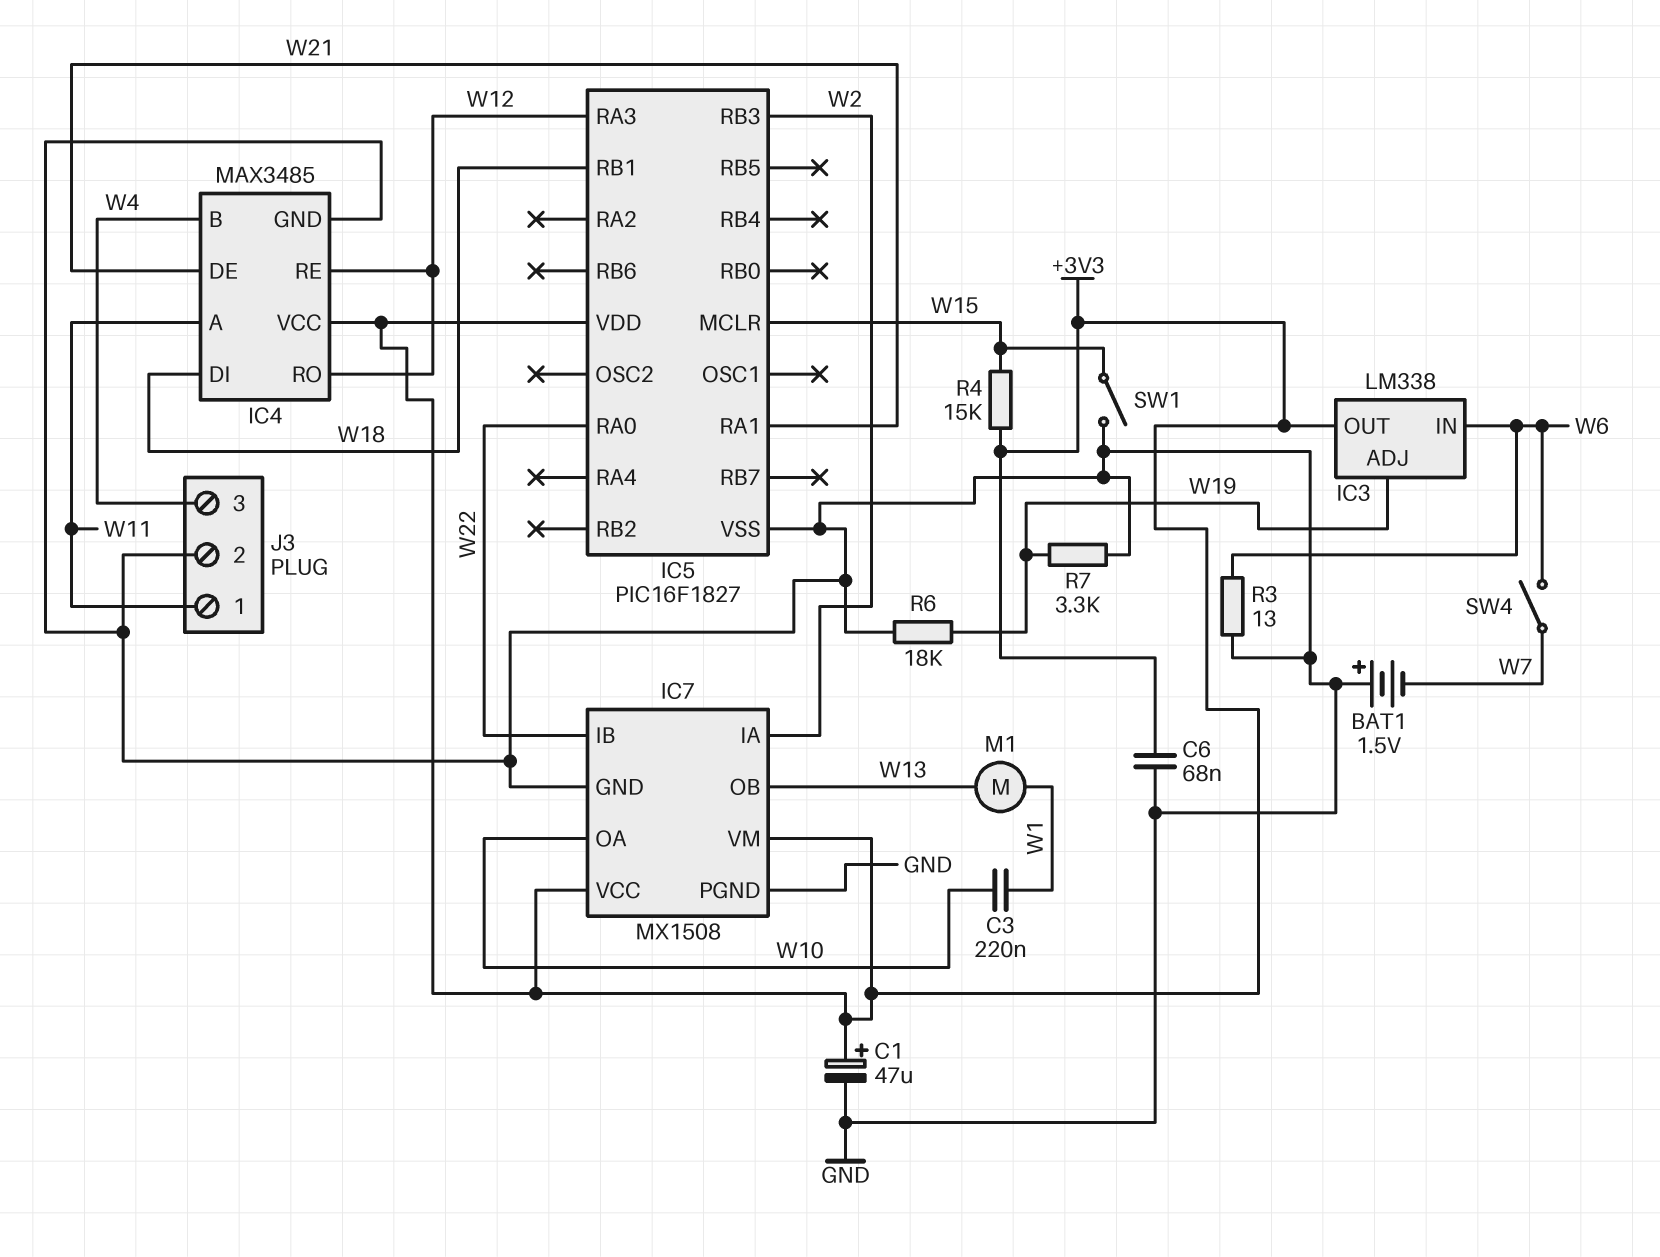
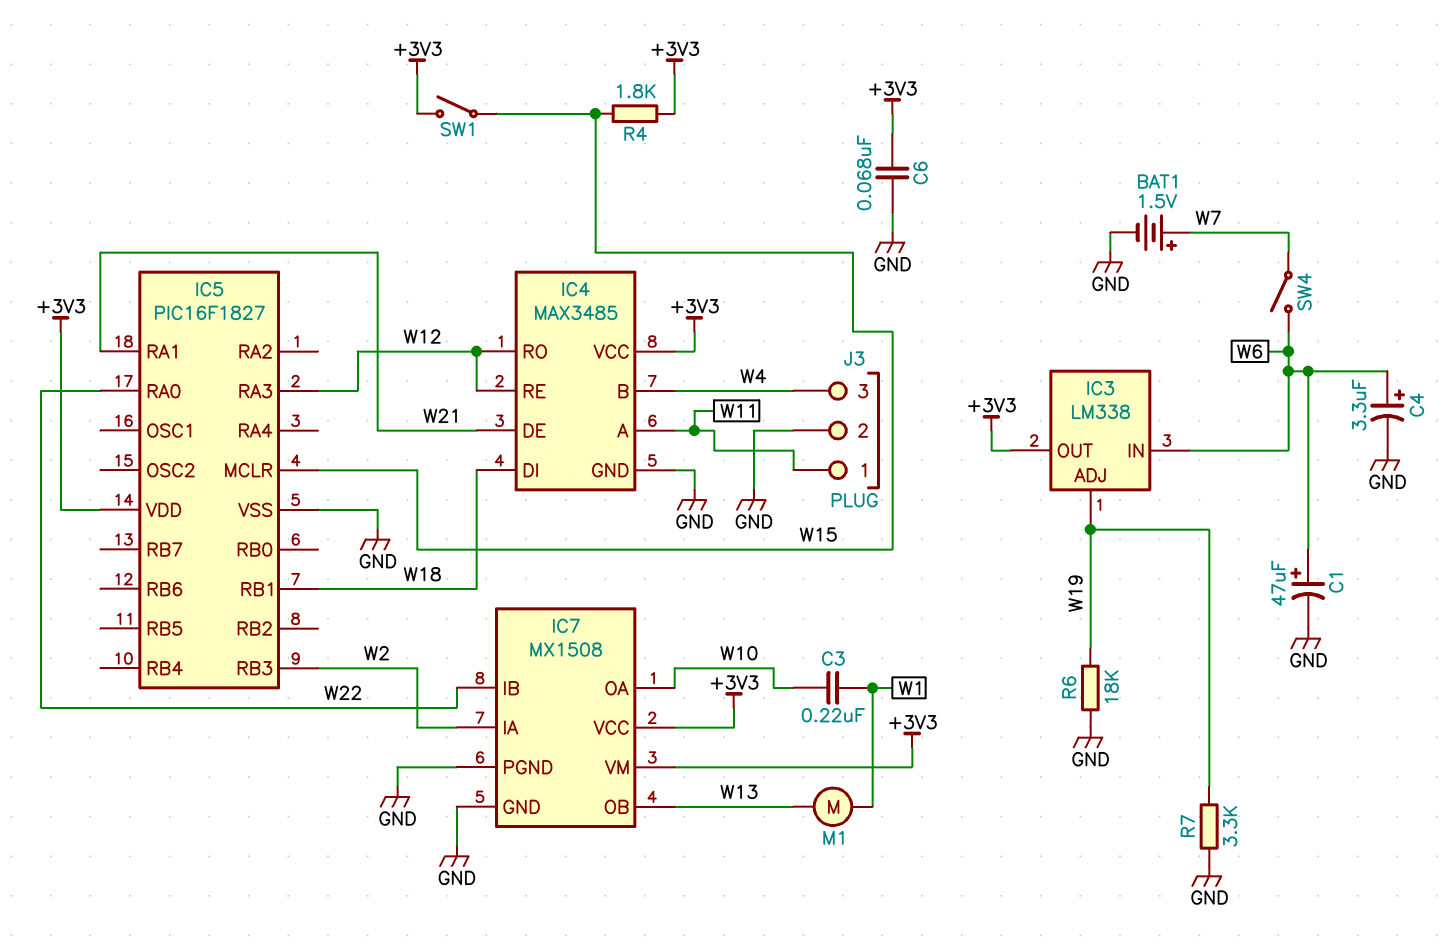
BAT1: 1.5V (plus GND, minus W7) -> 1.5V (plus W7, minus GND)
C1: 47uF (plus +3V3, minus GND) -> 47uF (plus W6, minus GND)
C4: none -> 3.3uF (plus W6, minus GND)
R3: 13 (GND, W6) -> none
R4: 15k (+3V3, W15) -> 1.8k (+3V3, W15)
SW1: switch (GND, W15) -> switch (+3V3, W15)

